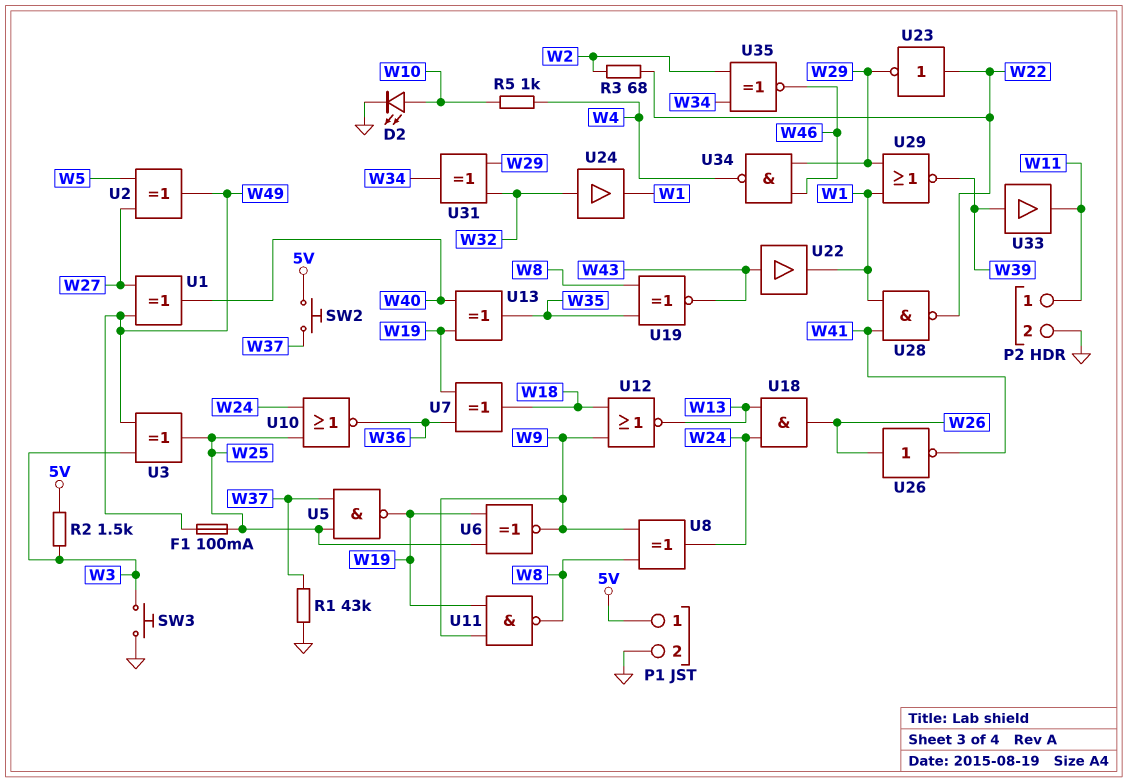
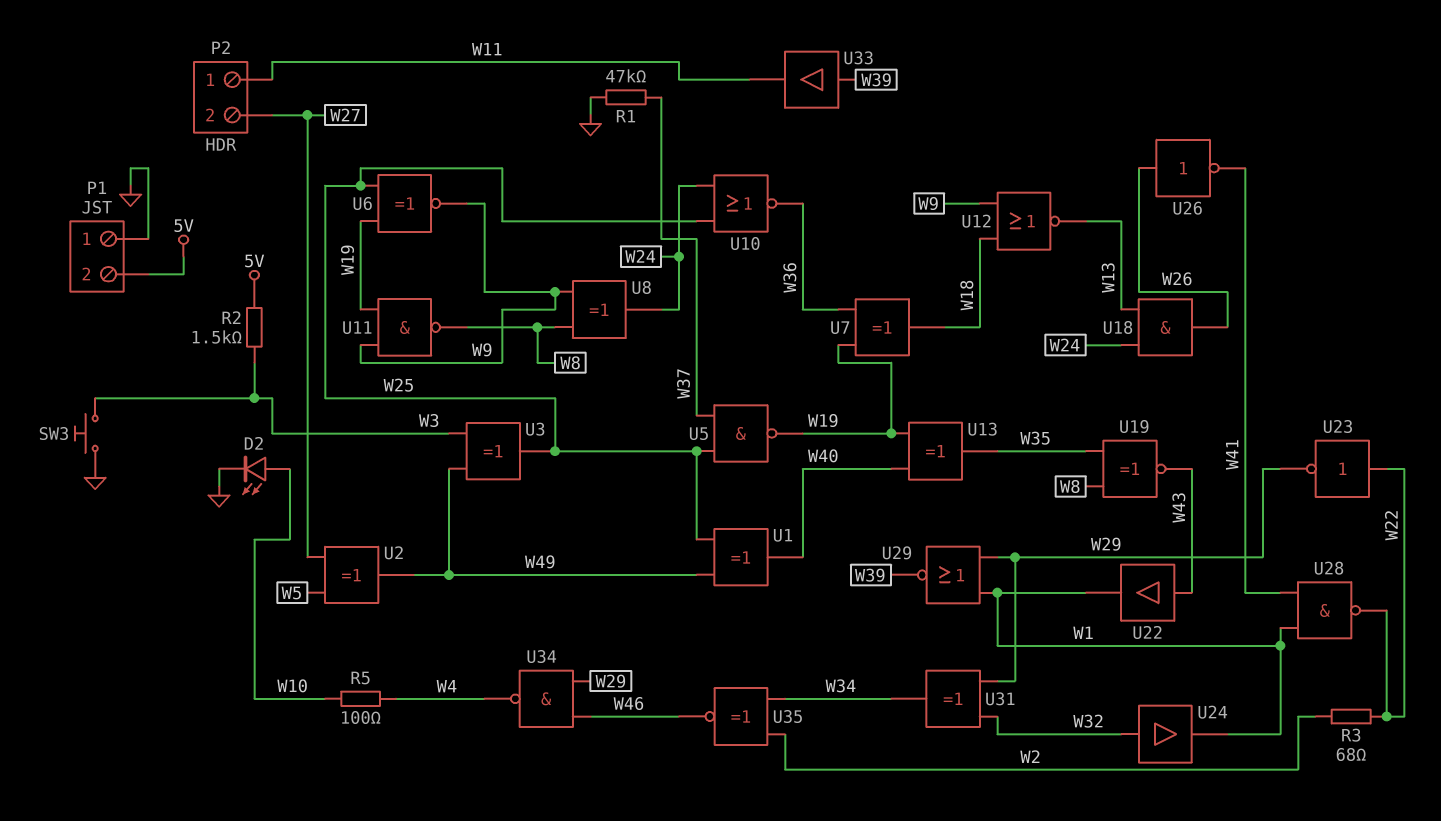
F1: 100mA (W25, W49) -> none
P1 pin 1: 5V -> GND
P1 pin 2: GND -> 5V
P2 pin 2: GND -> W27
R1: 43k (GND, W37) -> 47k (GND, W37)
R5: 1k (W4, W10) -> 100 (W4, W10)
SW2: button (5V, W37) -> none
U1: XOR (in W27, in W49, out W40) -> XOR (in W25, in W49, out W40)

